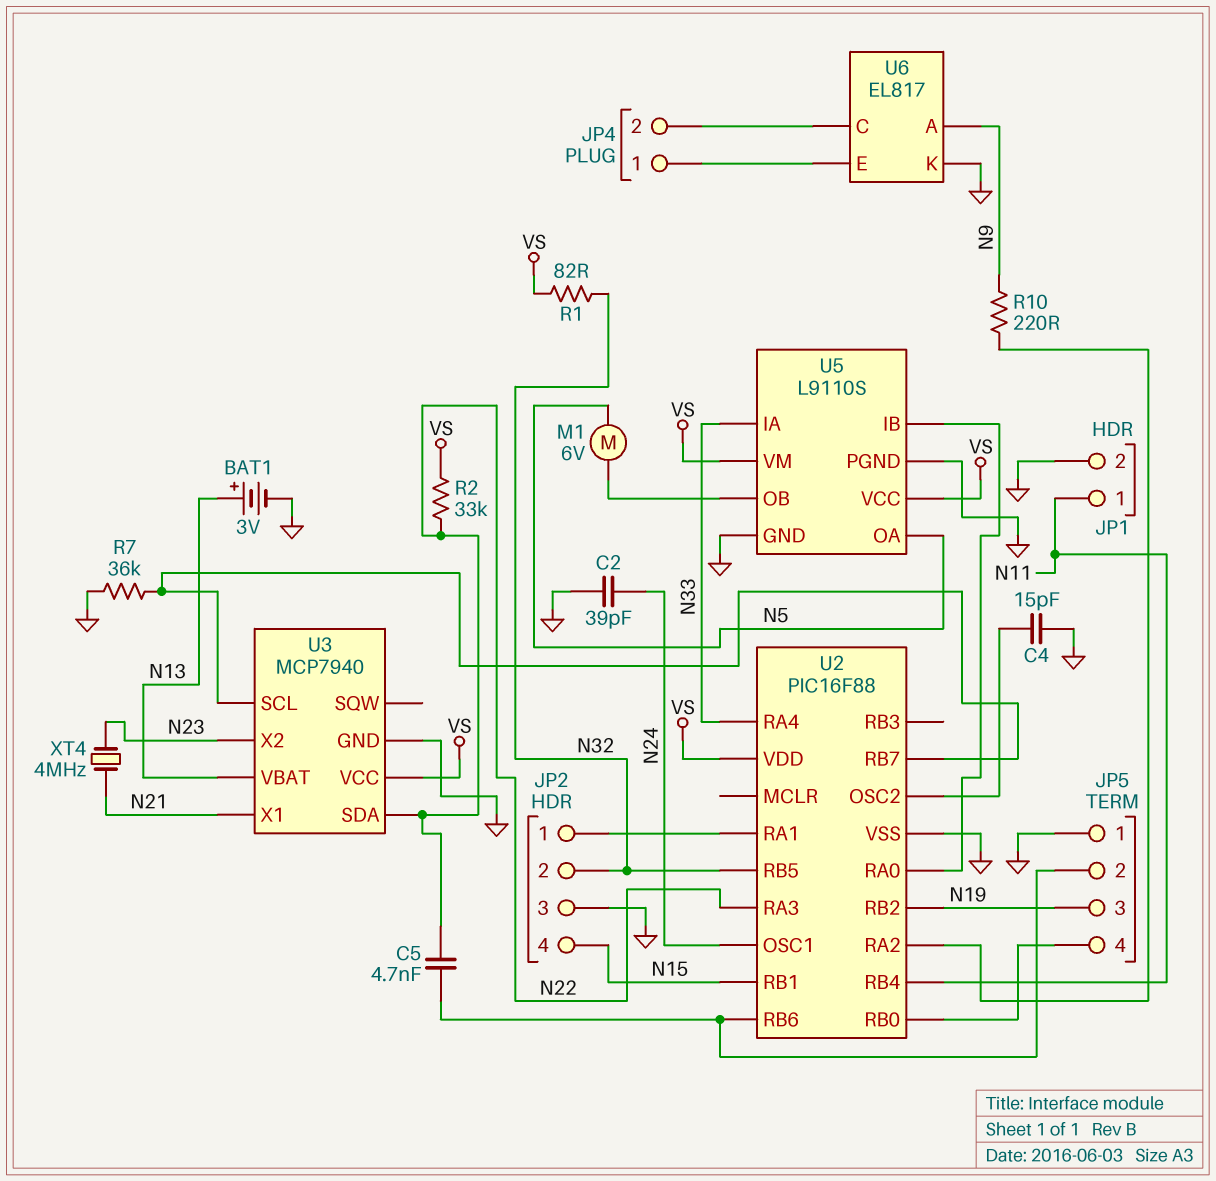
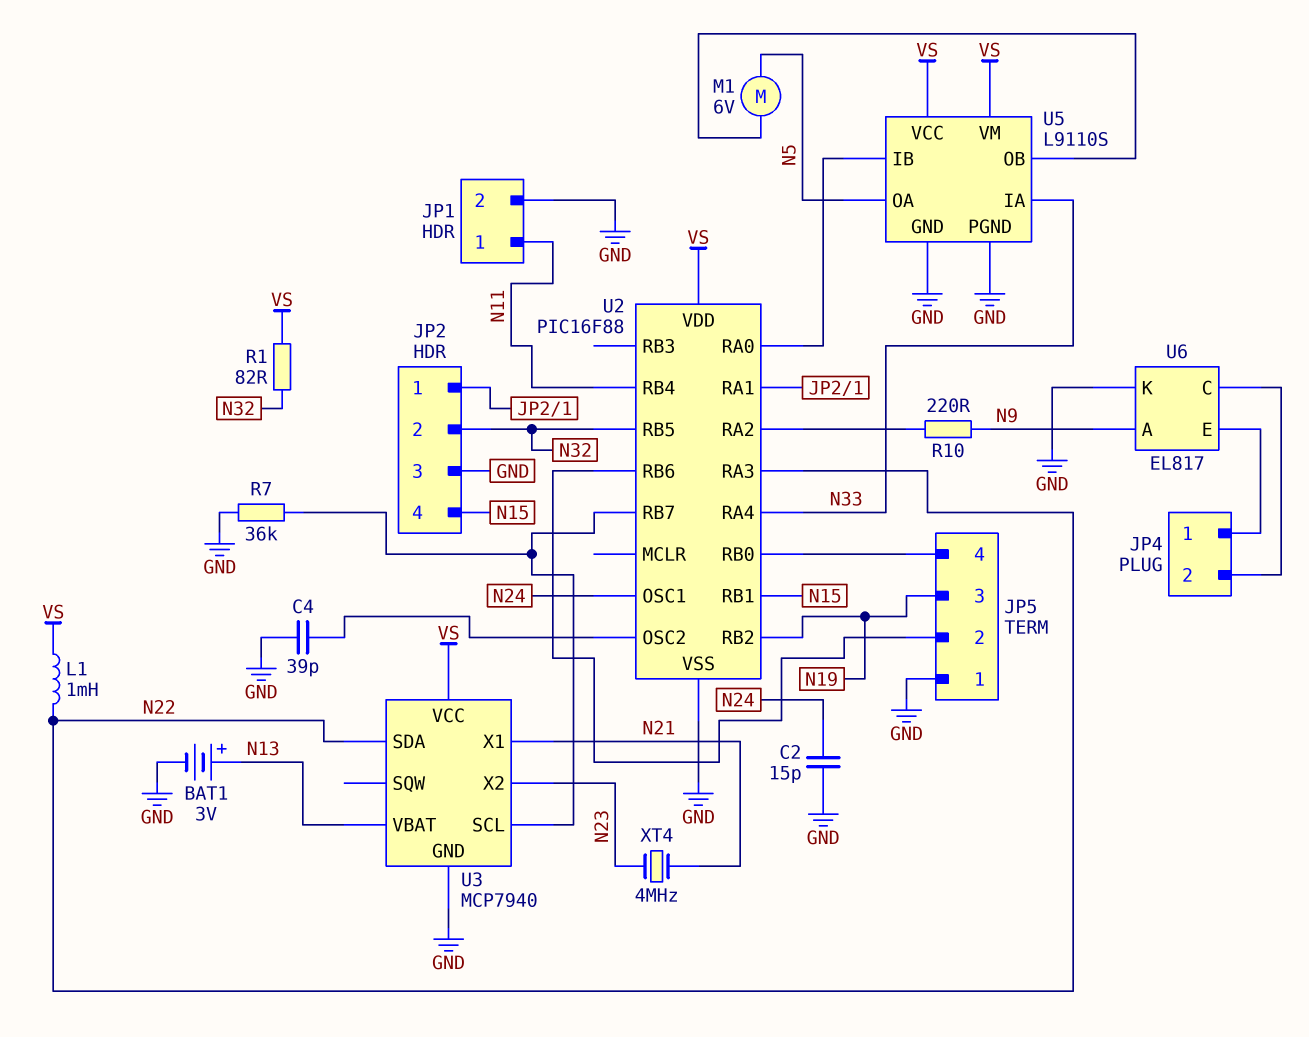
C2: 39pF (GND, N24) -> 15pF (GND, N24)
C4: 15pF (GND, U2/OSC2) -> 39pF (GND, U2/OSC2)
C5: 4.7nF (JP5/2, N22) -> none
L1: none -> 1mH (N22, VS)
R2: 33k (N22, VS) -> none

